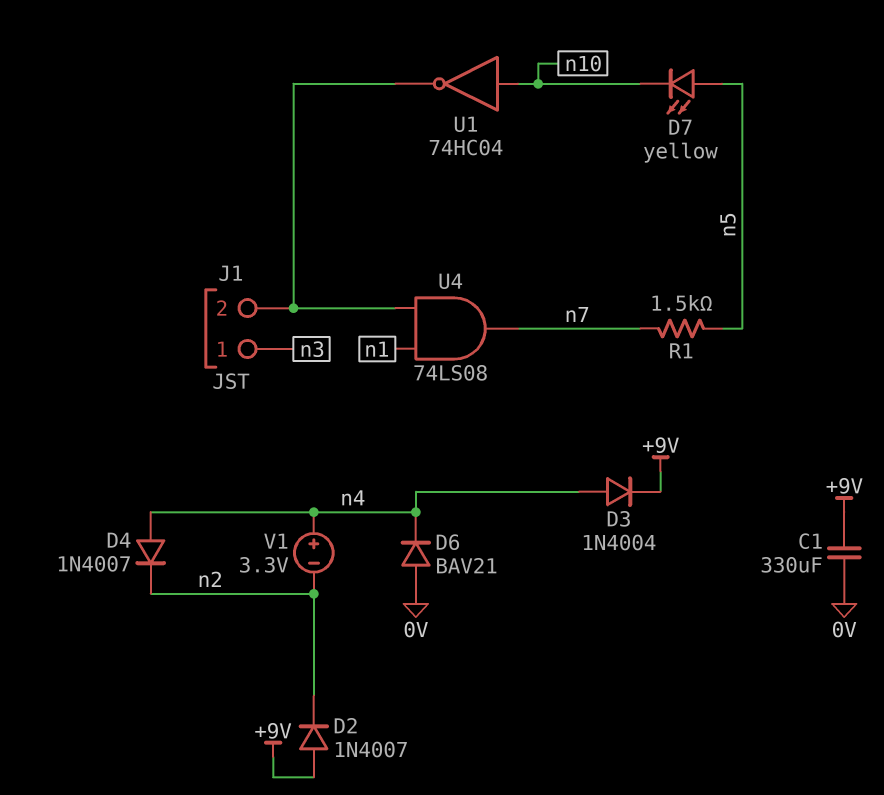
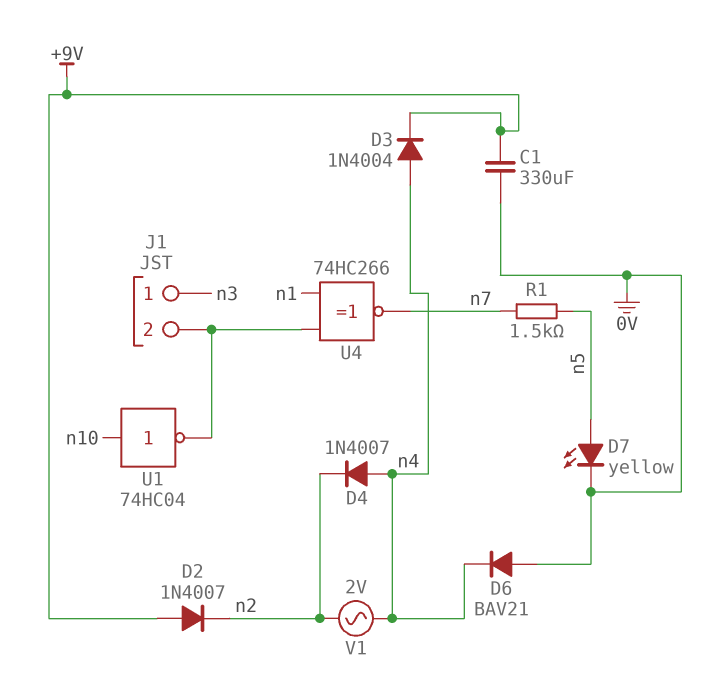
D7: LED yellow (A n5, K n10) -> LED yellow (A n5, K 0V)
U4: AND 74LS08 (in J1/2, in n1, out n7) -> XNOR 74HC266 (in J1/2, in n1, out n7)
V1: 3.3V (plus n4, minus n2) -> AC 2V (n2, n4)

